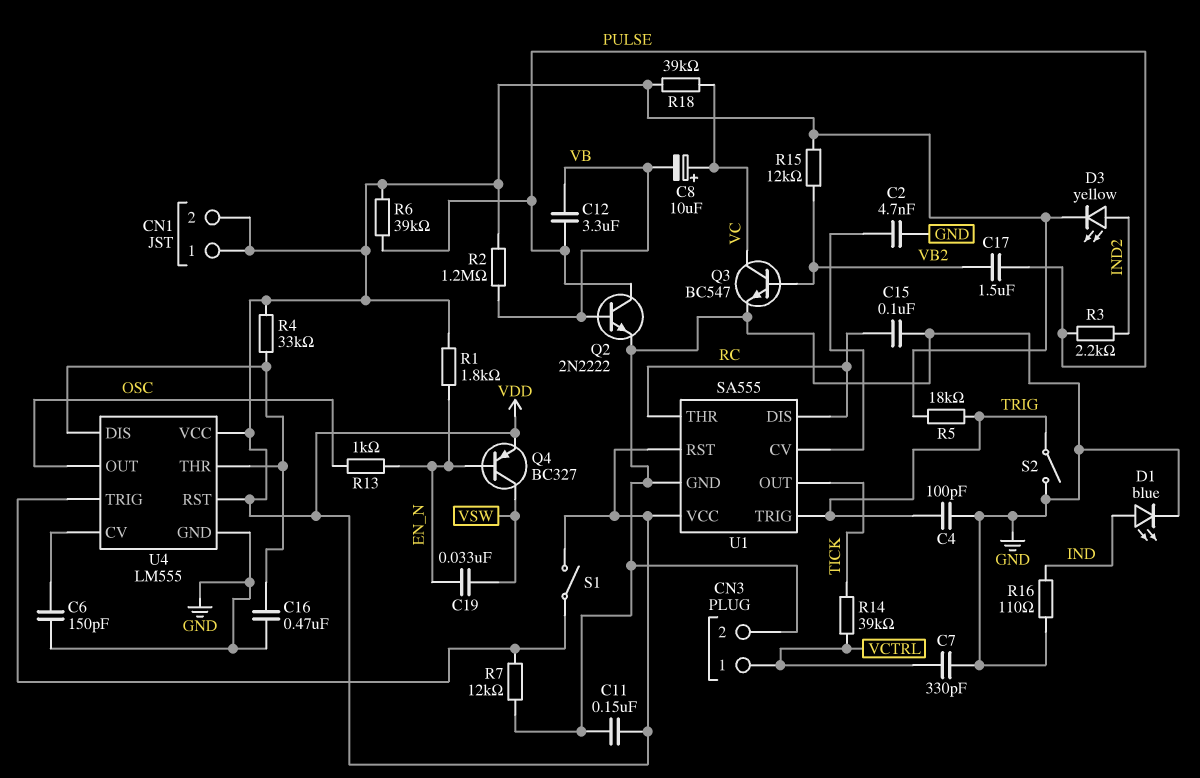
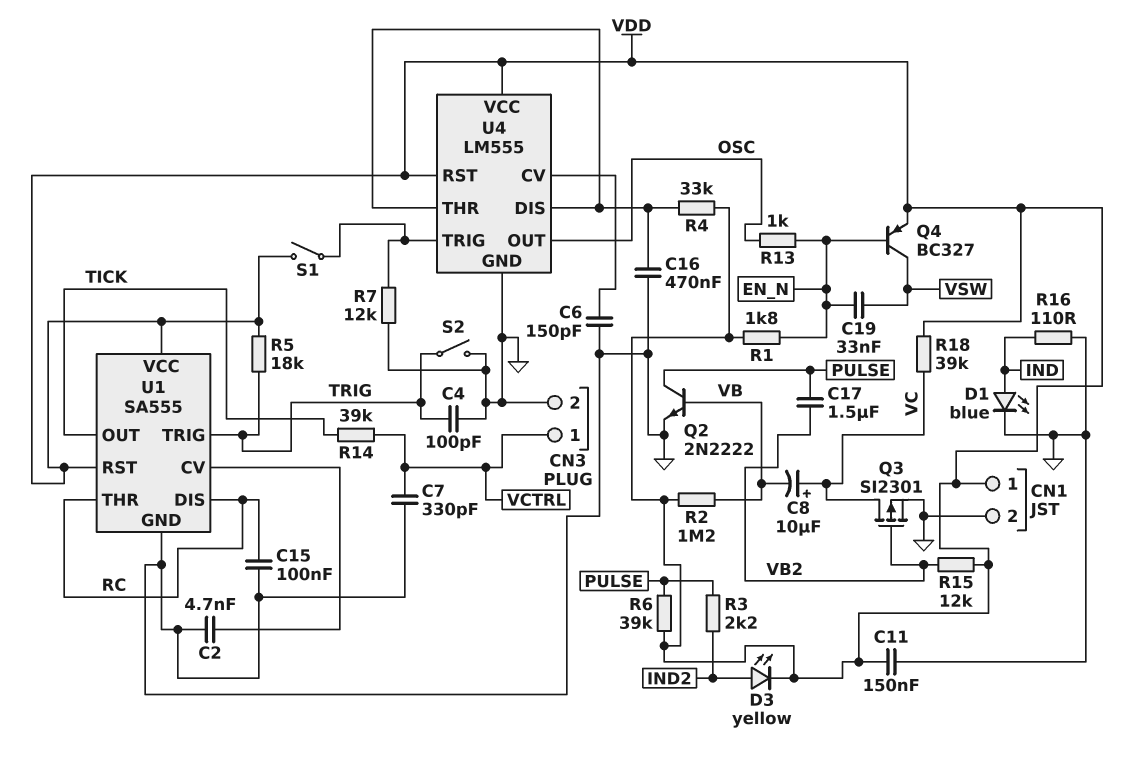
C12: 3.3uF (PULSE, VB) -> none
CN1 pin 2: VDD -> GND
Q3: NPN BC547 (B VB2, C VC, E GND) -> PMOS SI2301 (G VB2, D VC, S GND)

